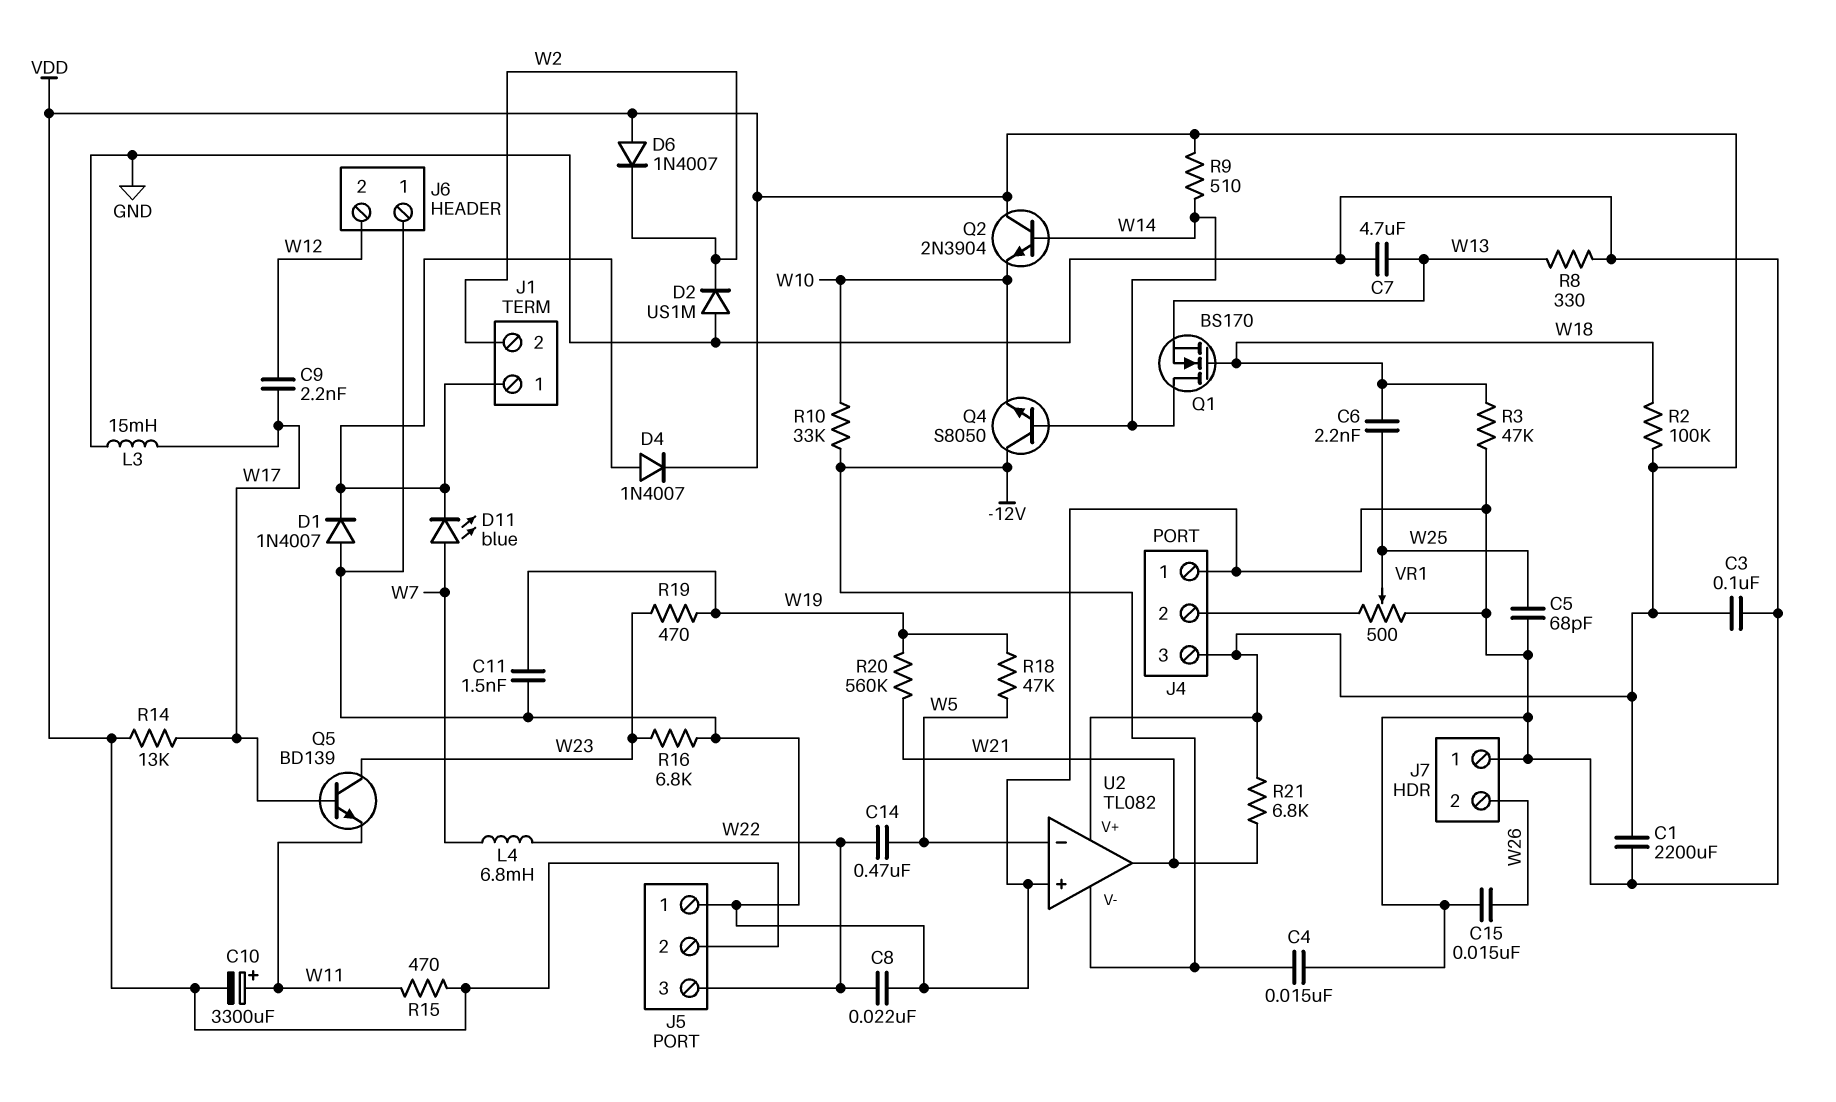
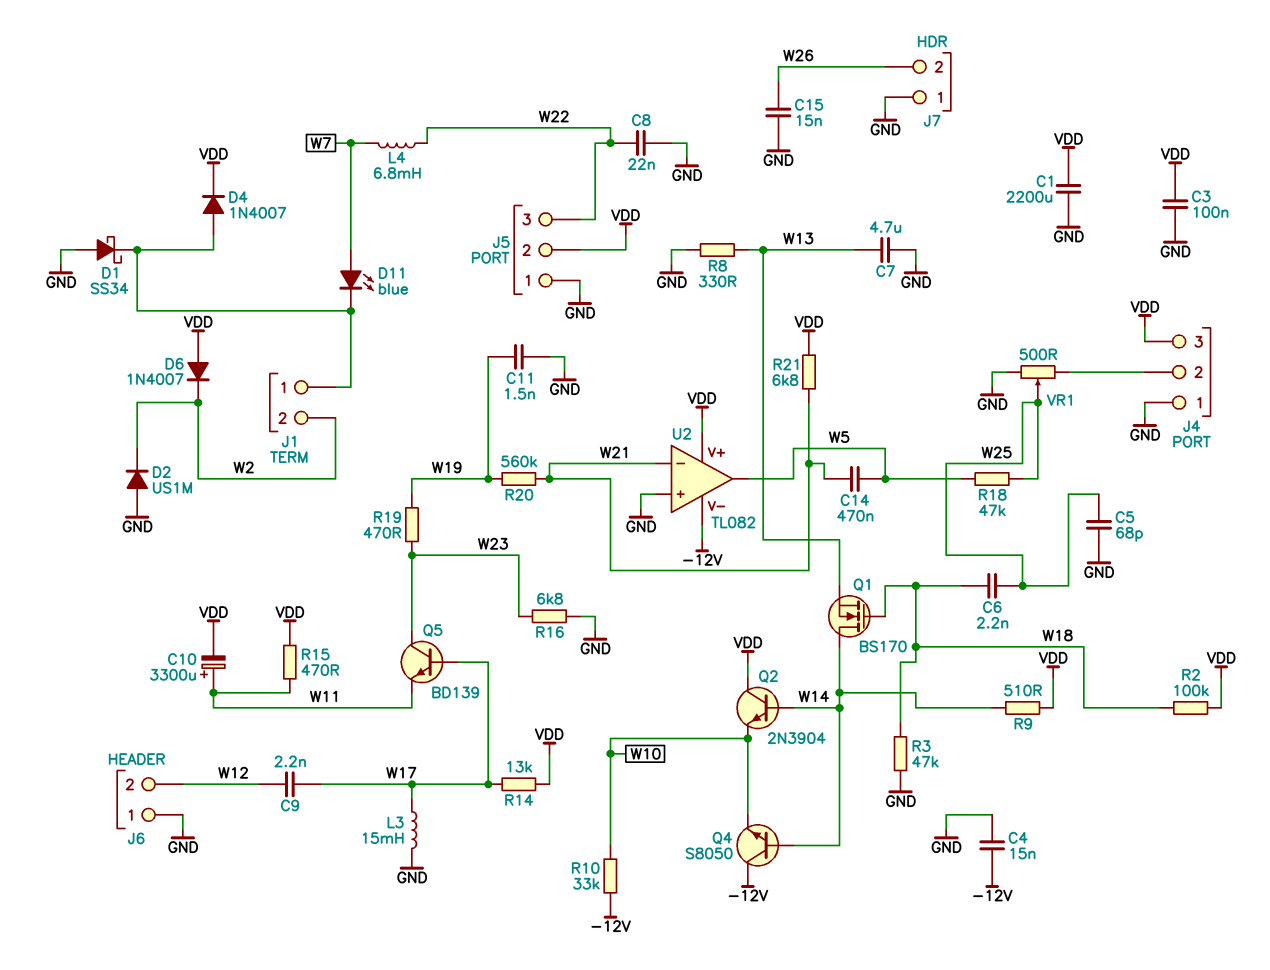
C14: 470nF (W5, W22) -> 470nF (W5, W21)
D1: diode 1N4007 (A GND, K J1/1) -> schottky SS34 (A GND, K J1/1)
R18: 47k (W5, W19) -> 47k (W5, W25)
U2 pin in-: W5 -> W21
U2 pin out: W21 -> W5

